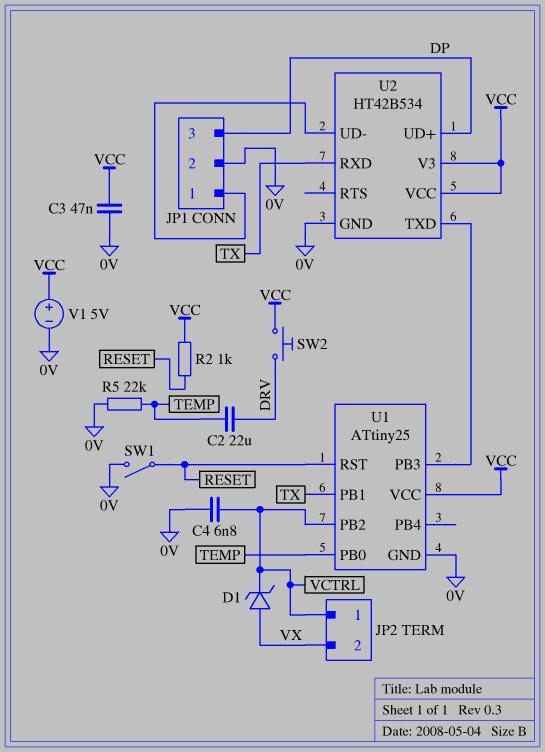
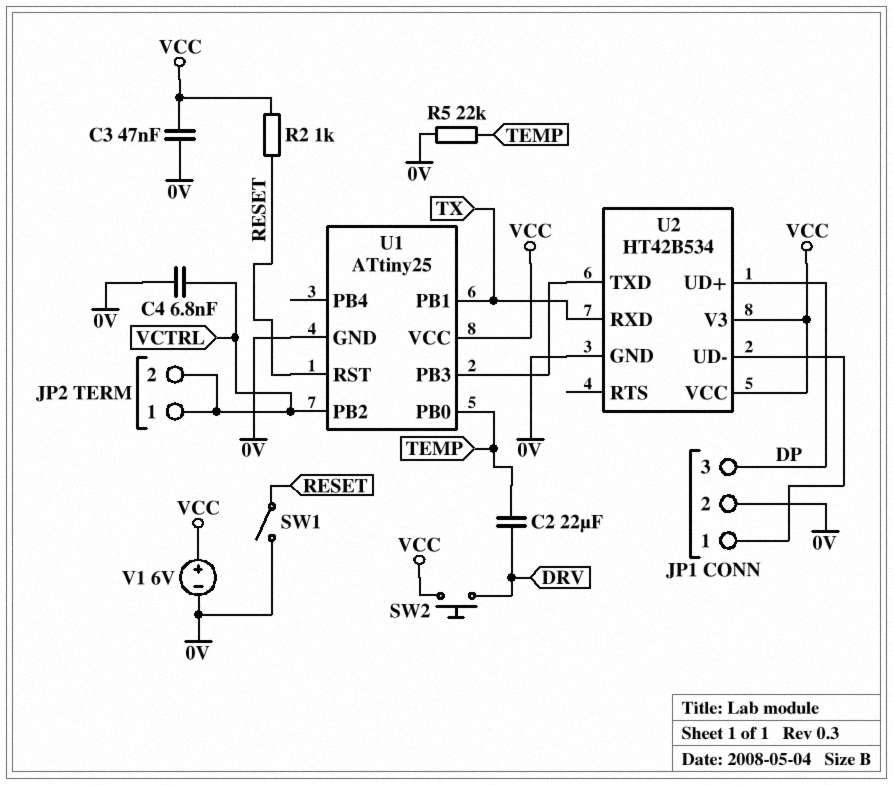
D1: zener (A VX, K VCTRL) -> none
JP2 pin 2: VX -> VCTRL
V1: 5V (plus VCC, minus 0V) -> 6V (plus VCC, minus 0V)

